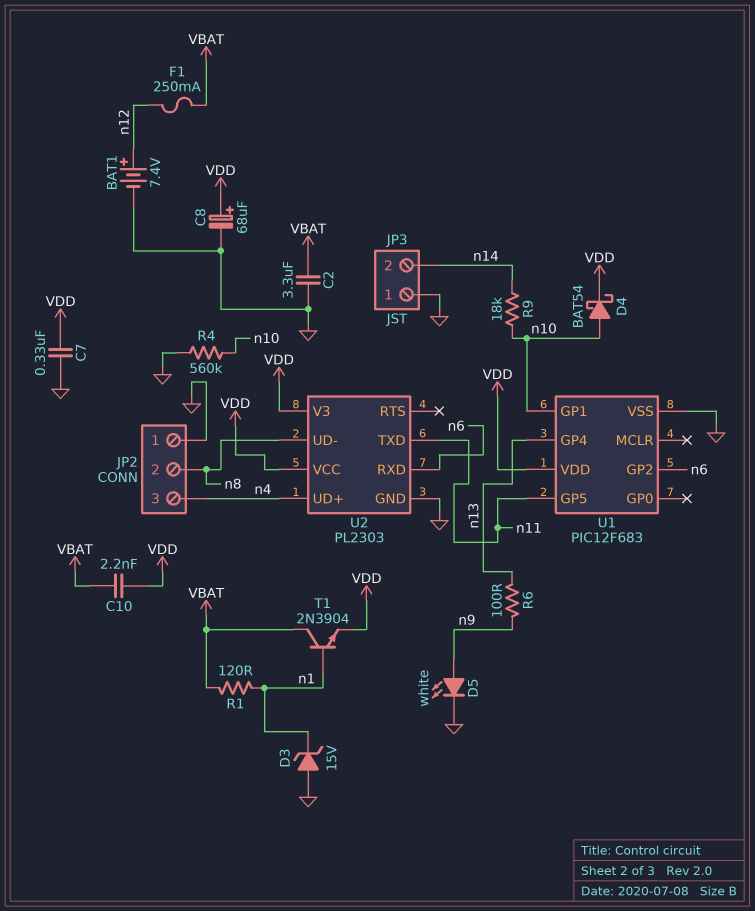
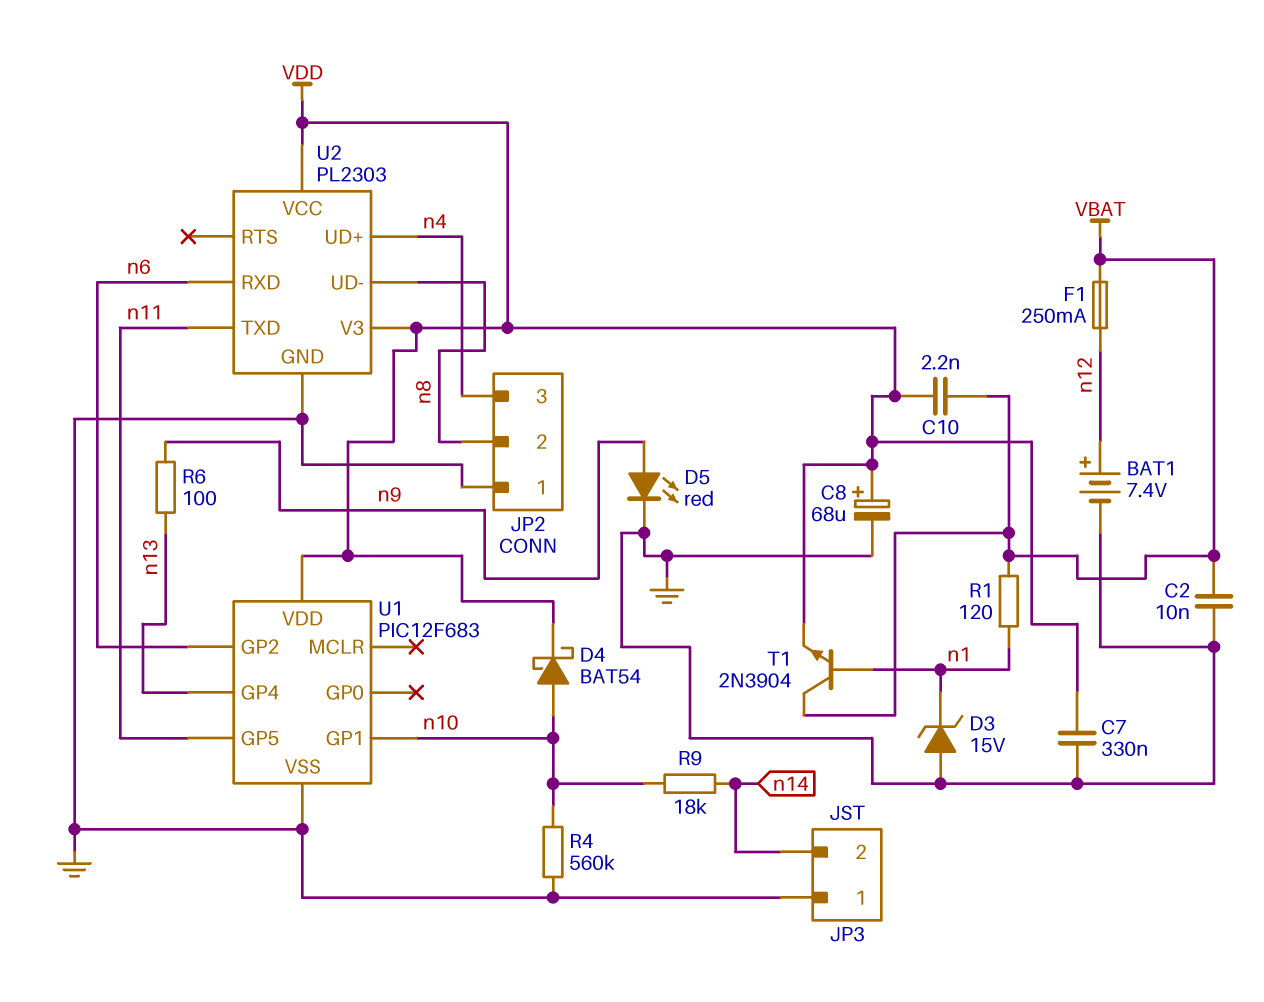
C2: 3.3uF (GND, VBAT) -> 10nF (GND, VBAT)
D5: LED white (A n9, K GND) -> LED red (A n9, K GND)

